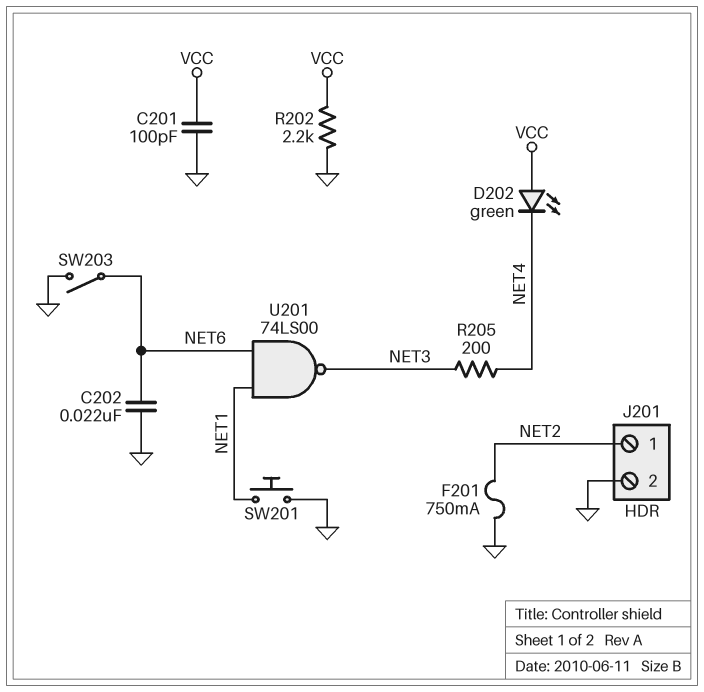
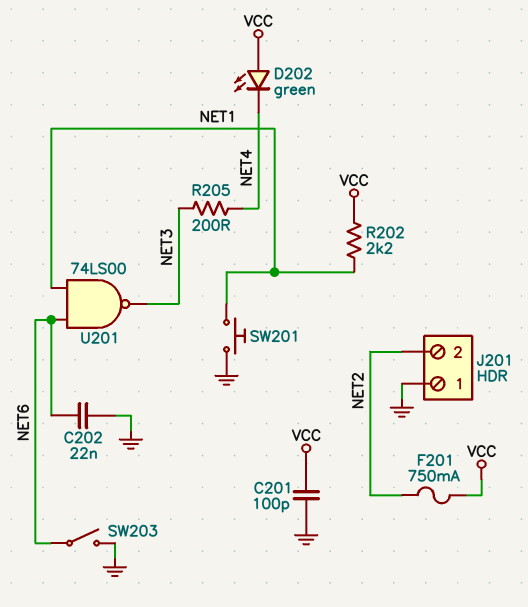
F201: 750mA (GND, NET2) -> 750mA (NET2, VCC)
J201 pin 1: NET2 -> GND
J201 pin 2: GND -> NET2
R202: 2.2k (GND, VCC) -> 2.2k (NET1, VCC)

